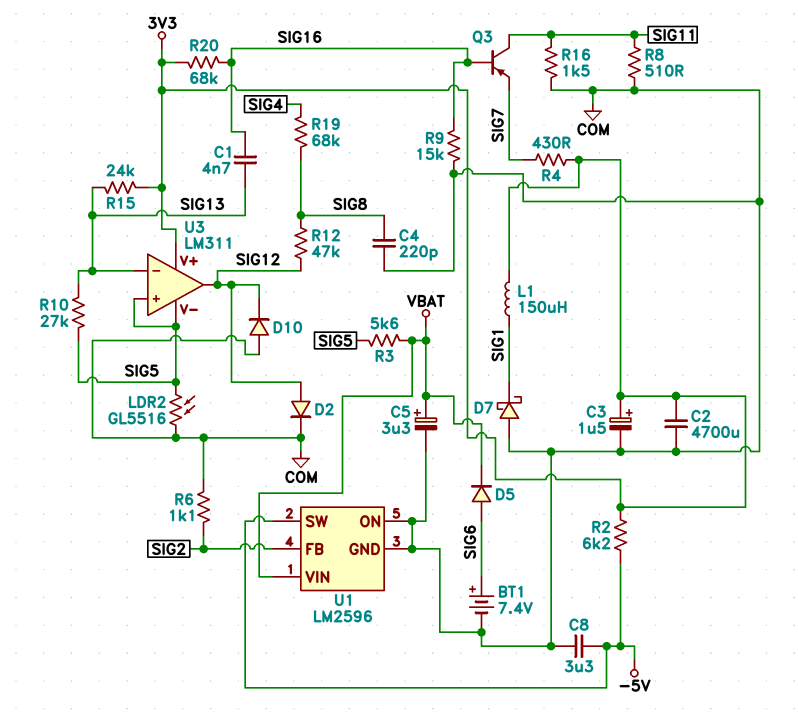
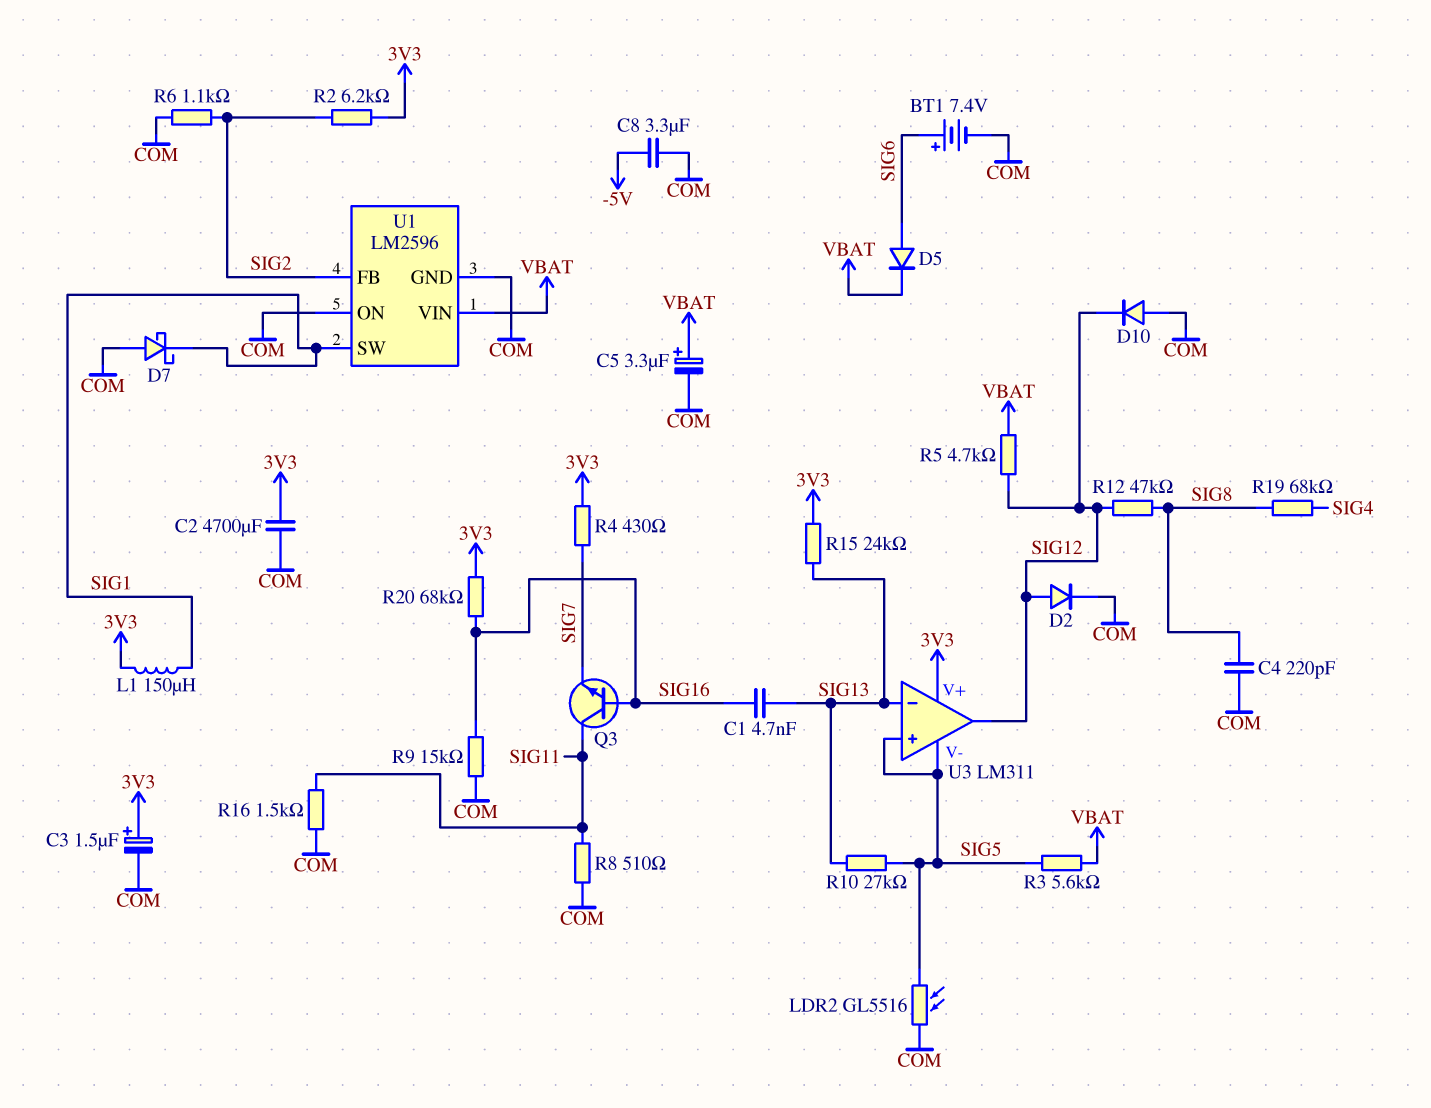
Q3: PNP (B SIG16, C SIG11, E SIG7) -> NPN (B SIG16, C SIG11, E SIG7)
R2: 6.2k (-5V, 3V3) -> 6.2k (3V3, SIG2)
R5: none -> 4.7k (SIG12, VBAT)
U1 pin SW: -5V -> SIG1

